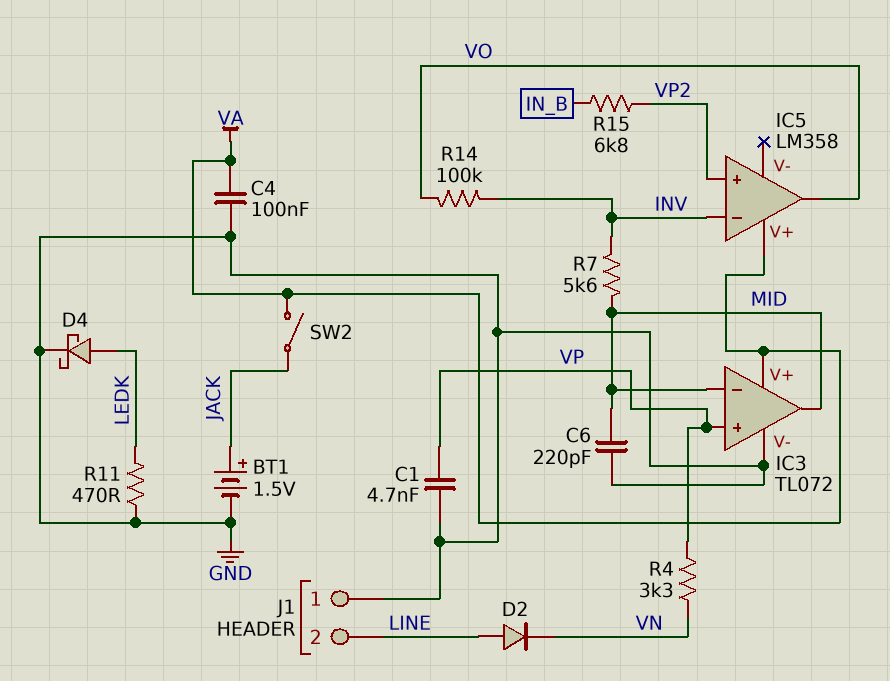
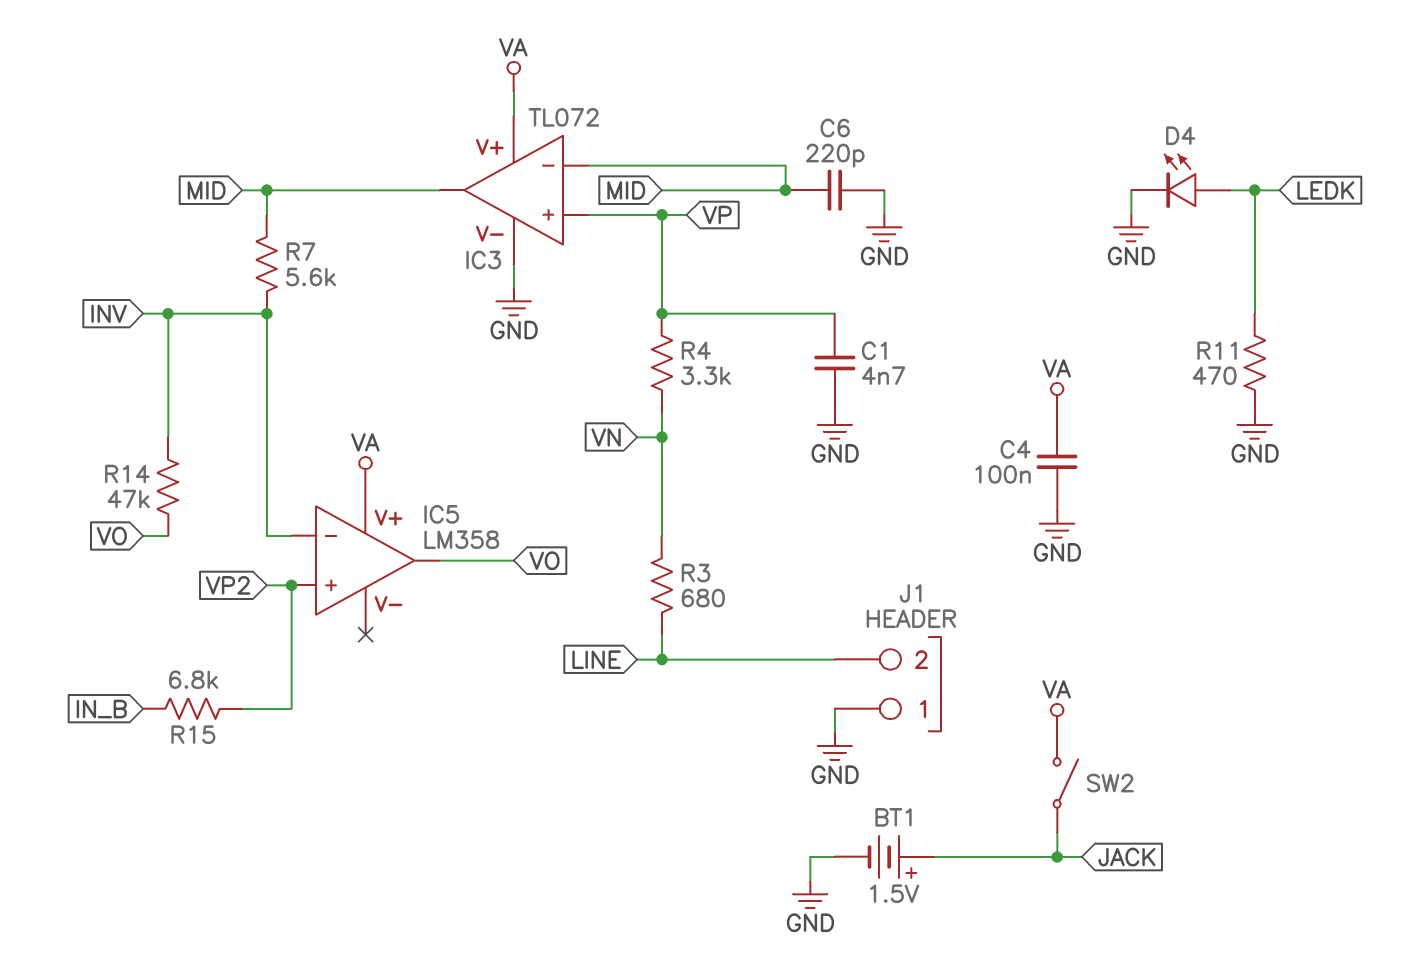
D2: diode (A LINE, K VN) -> none
D4: schottky (A LEDK, K GND) -> LED (A LEDK, K GND)
R3: none -> 680 (LINE, VN)
R14: 100k (INV, VO) -> 47k (INV, VO)

